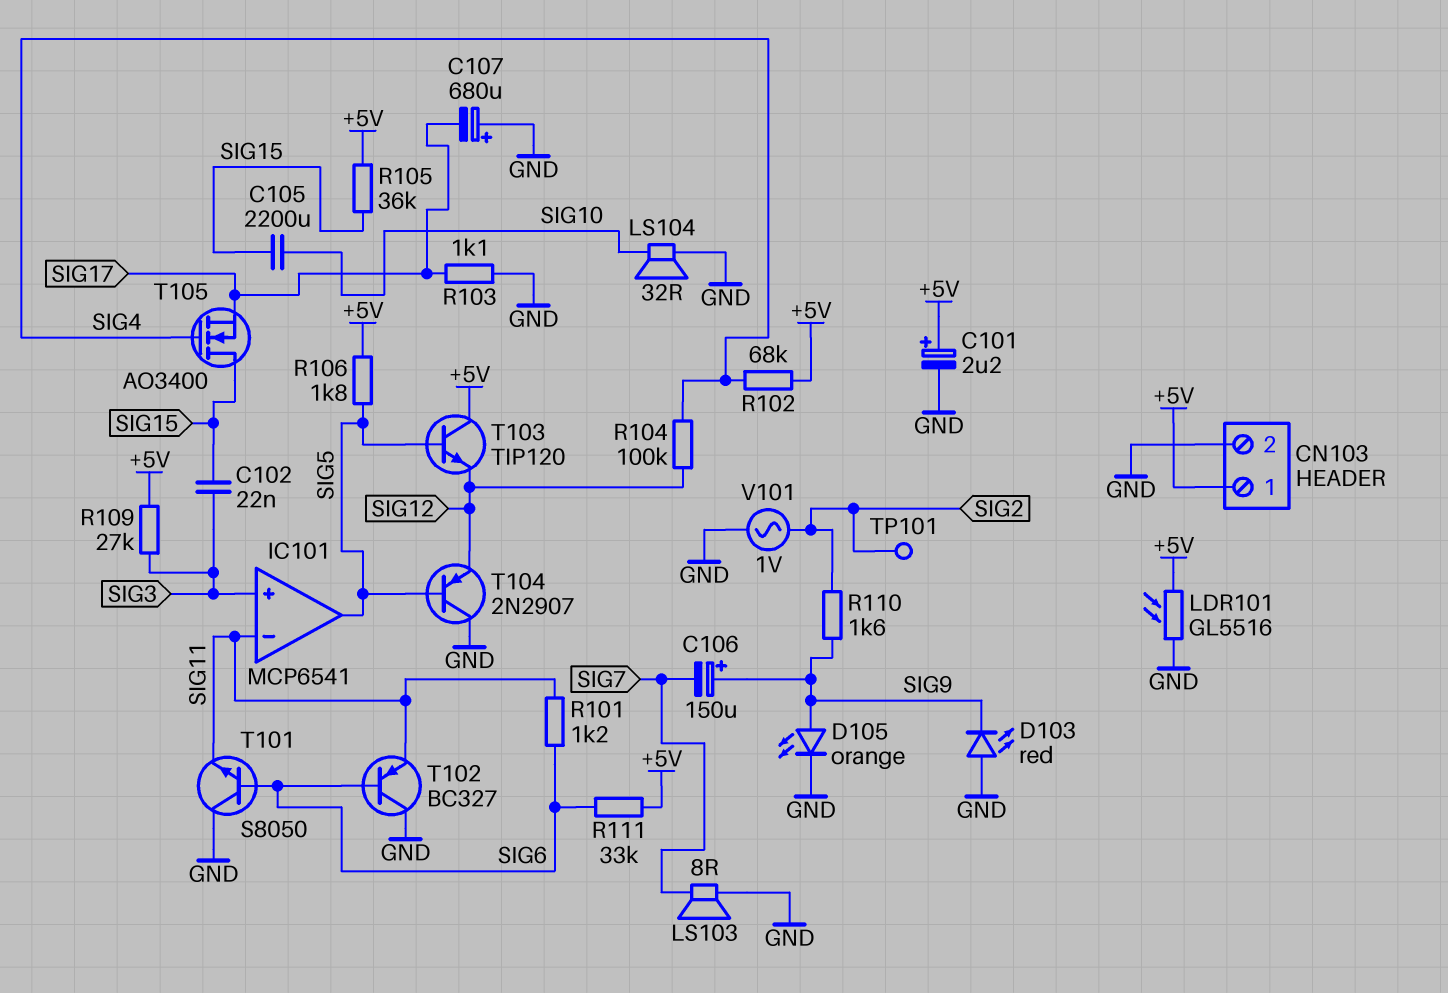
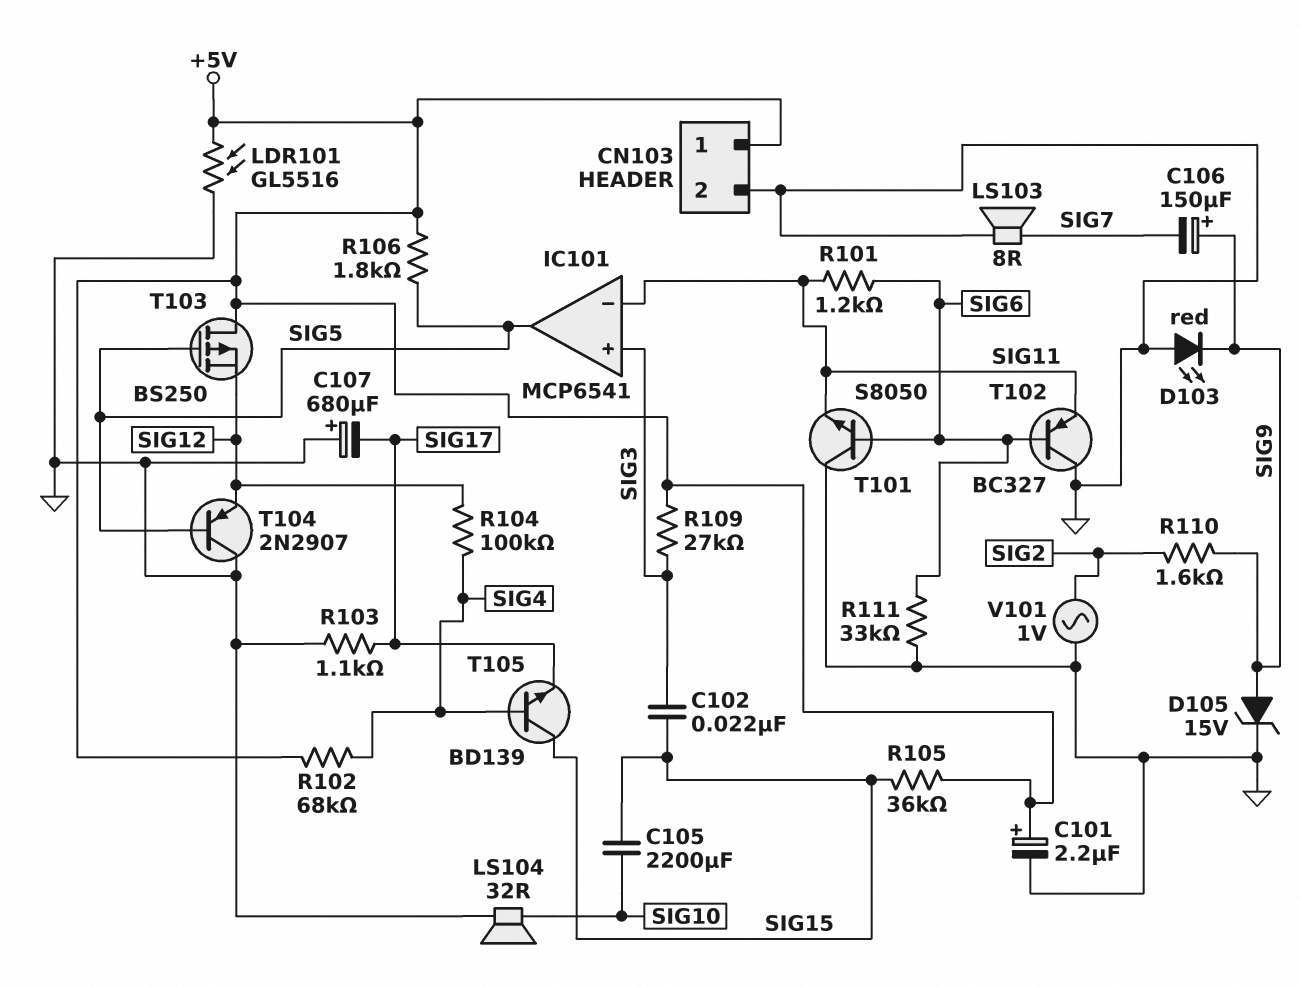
D105: LED orange (A SIG9, K GND) -> zener 15V (A SIG9, K GND)
R111: 33k (+5V, SIG6) -> 33k (GND, SIG6)
T103: NPN TIP120 (B SIG5, C +5V, E SIG12) -> PMOS BS250 (G SIG5, D +5V, S SIG12)
T105: NMOS AO3400 (G SIG4, D SIG15, S SIG17) -> NPN BD139 (B SIG4, C SIG15, E SIG17)
TP101: test point (SIG2) -> none

